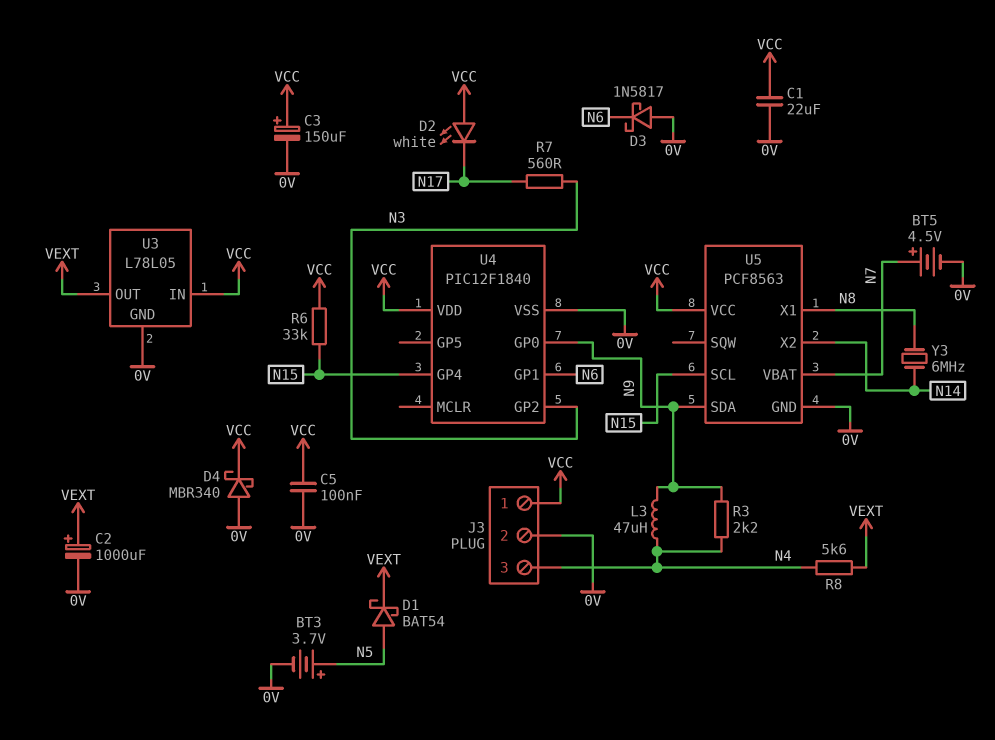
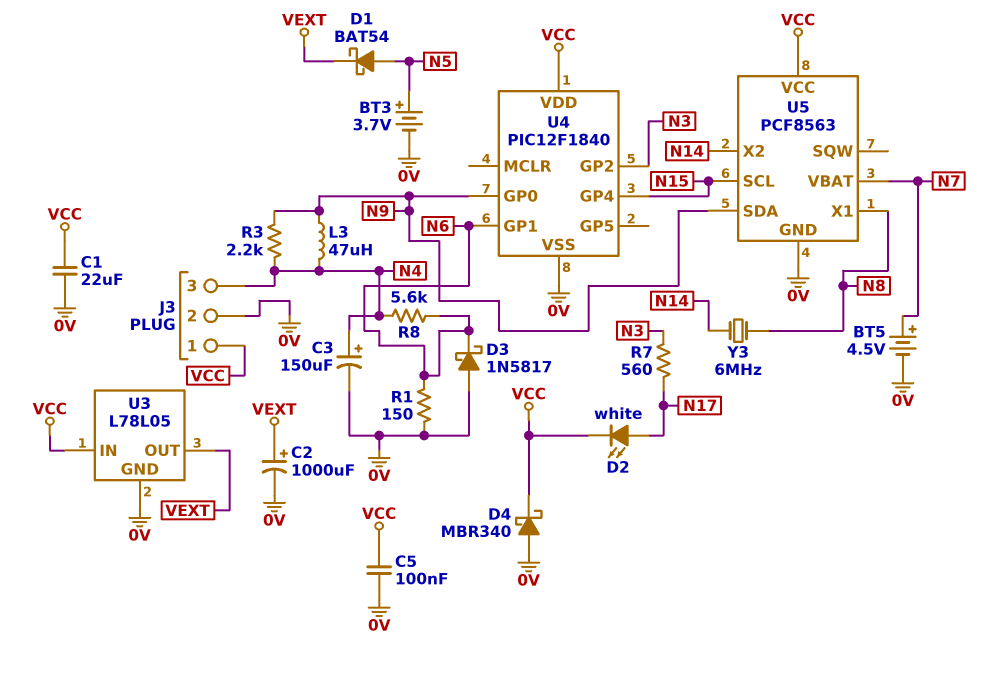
C3: 150uF (plus VCC, minus 0V) -> 150uF (plus N4, minus 0V)
D2: LED white (A VCC, K N17) -> LED white (A N17, K VCC)
R1: none -> 150 (0V, N6)
R6: 33k (N15, VCC) -> none
R8: 5.6k (N4, VEXT) -> 5.6k (N4, N6)

